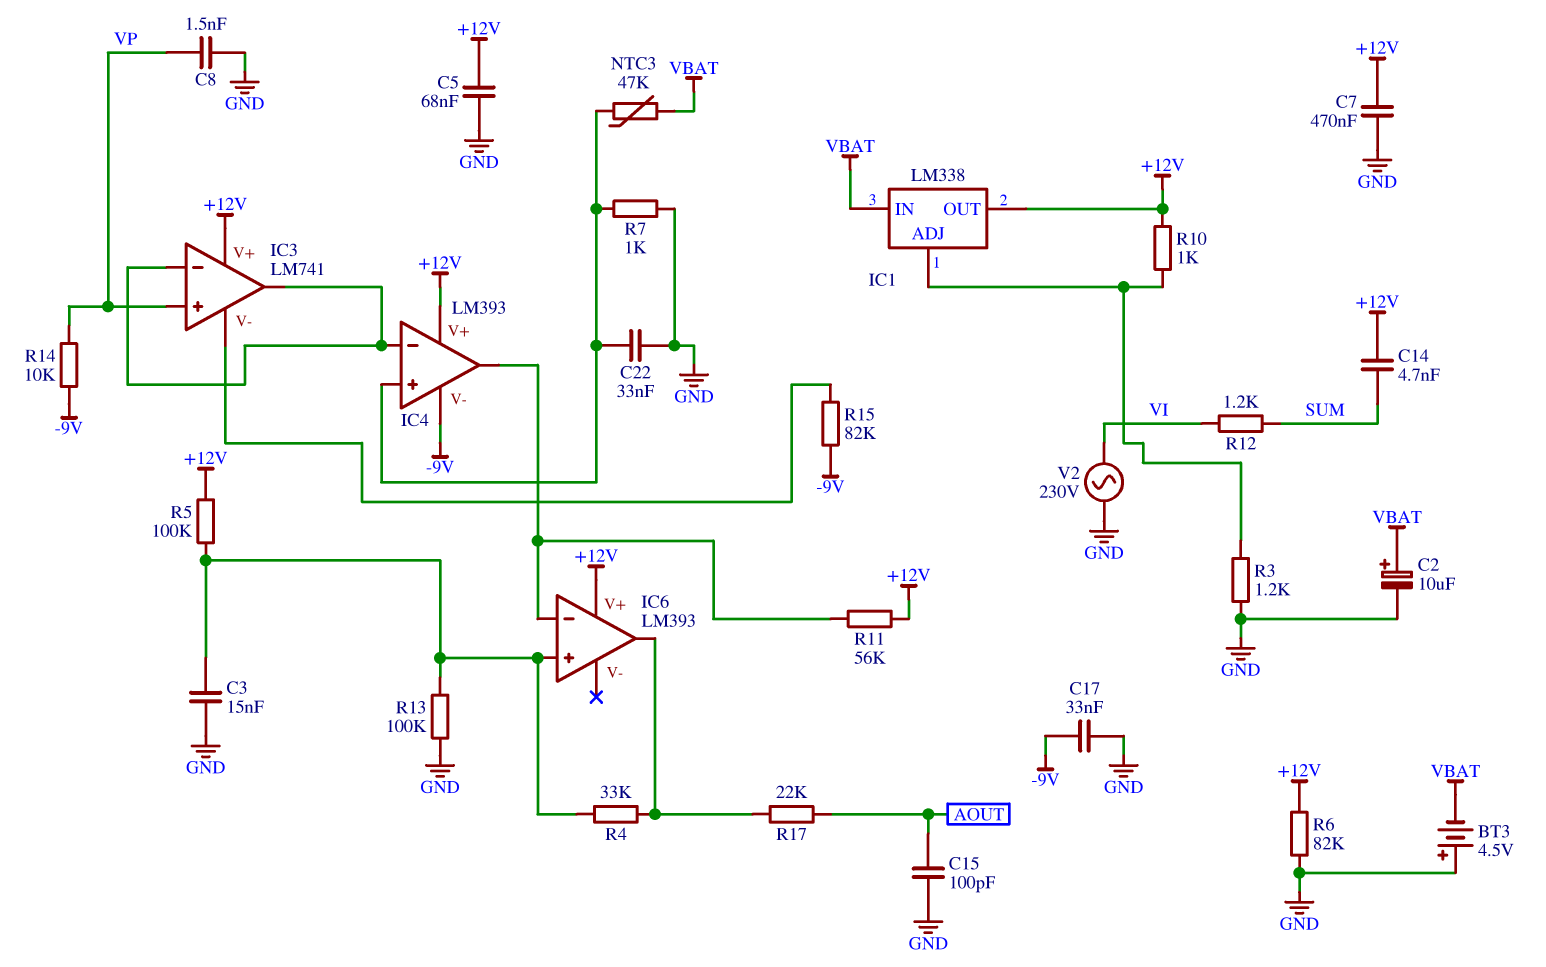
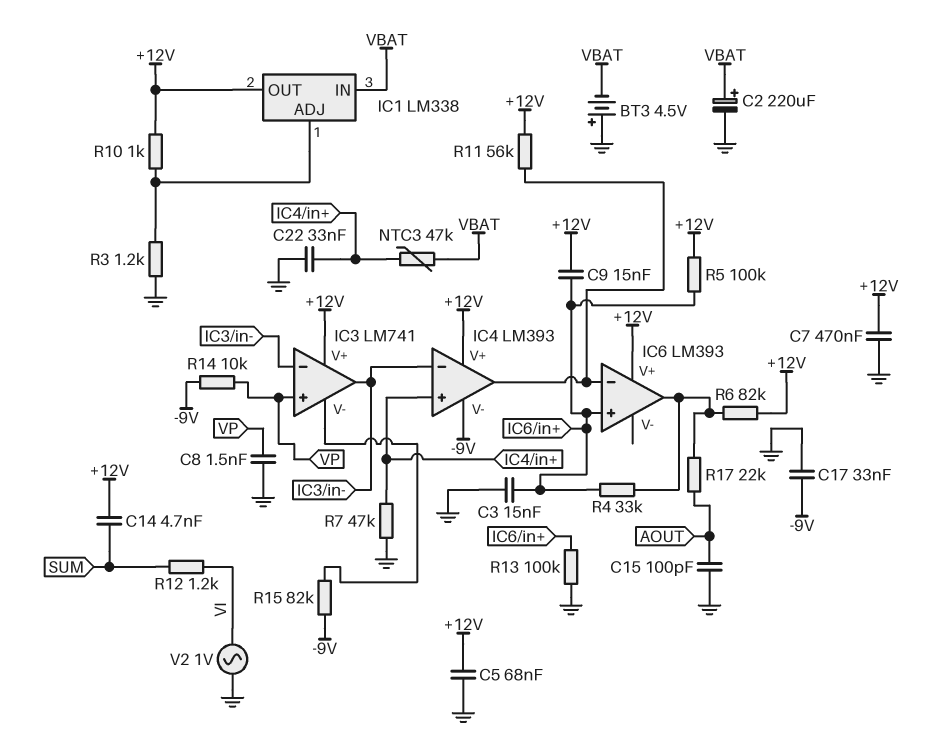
C2: 10uF (plus VBAT, minus GND) -> 220uF (plus VBAT, minus GND)
C9: none -> 15nF (+12V, IC6/in+)
R6: 82k (+12V, GND) -> 82k (+12V, IC6/out)
R7: 1k (GND, IC4/in+) -> 47k (GND, IC4/in+)
V2: AC 230V (GND, VI) -> AC 1V (GND, VI)

